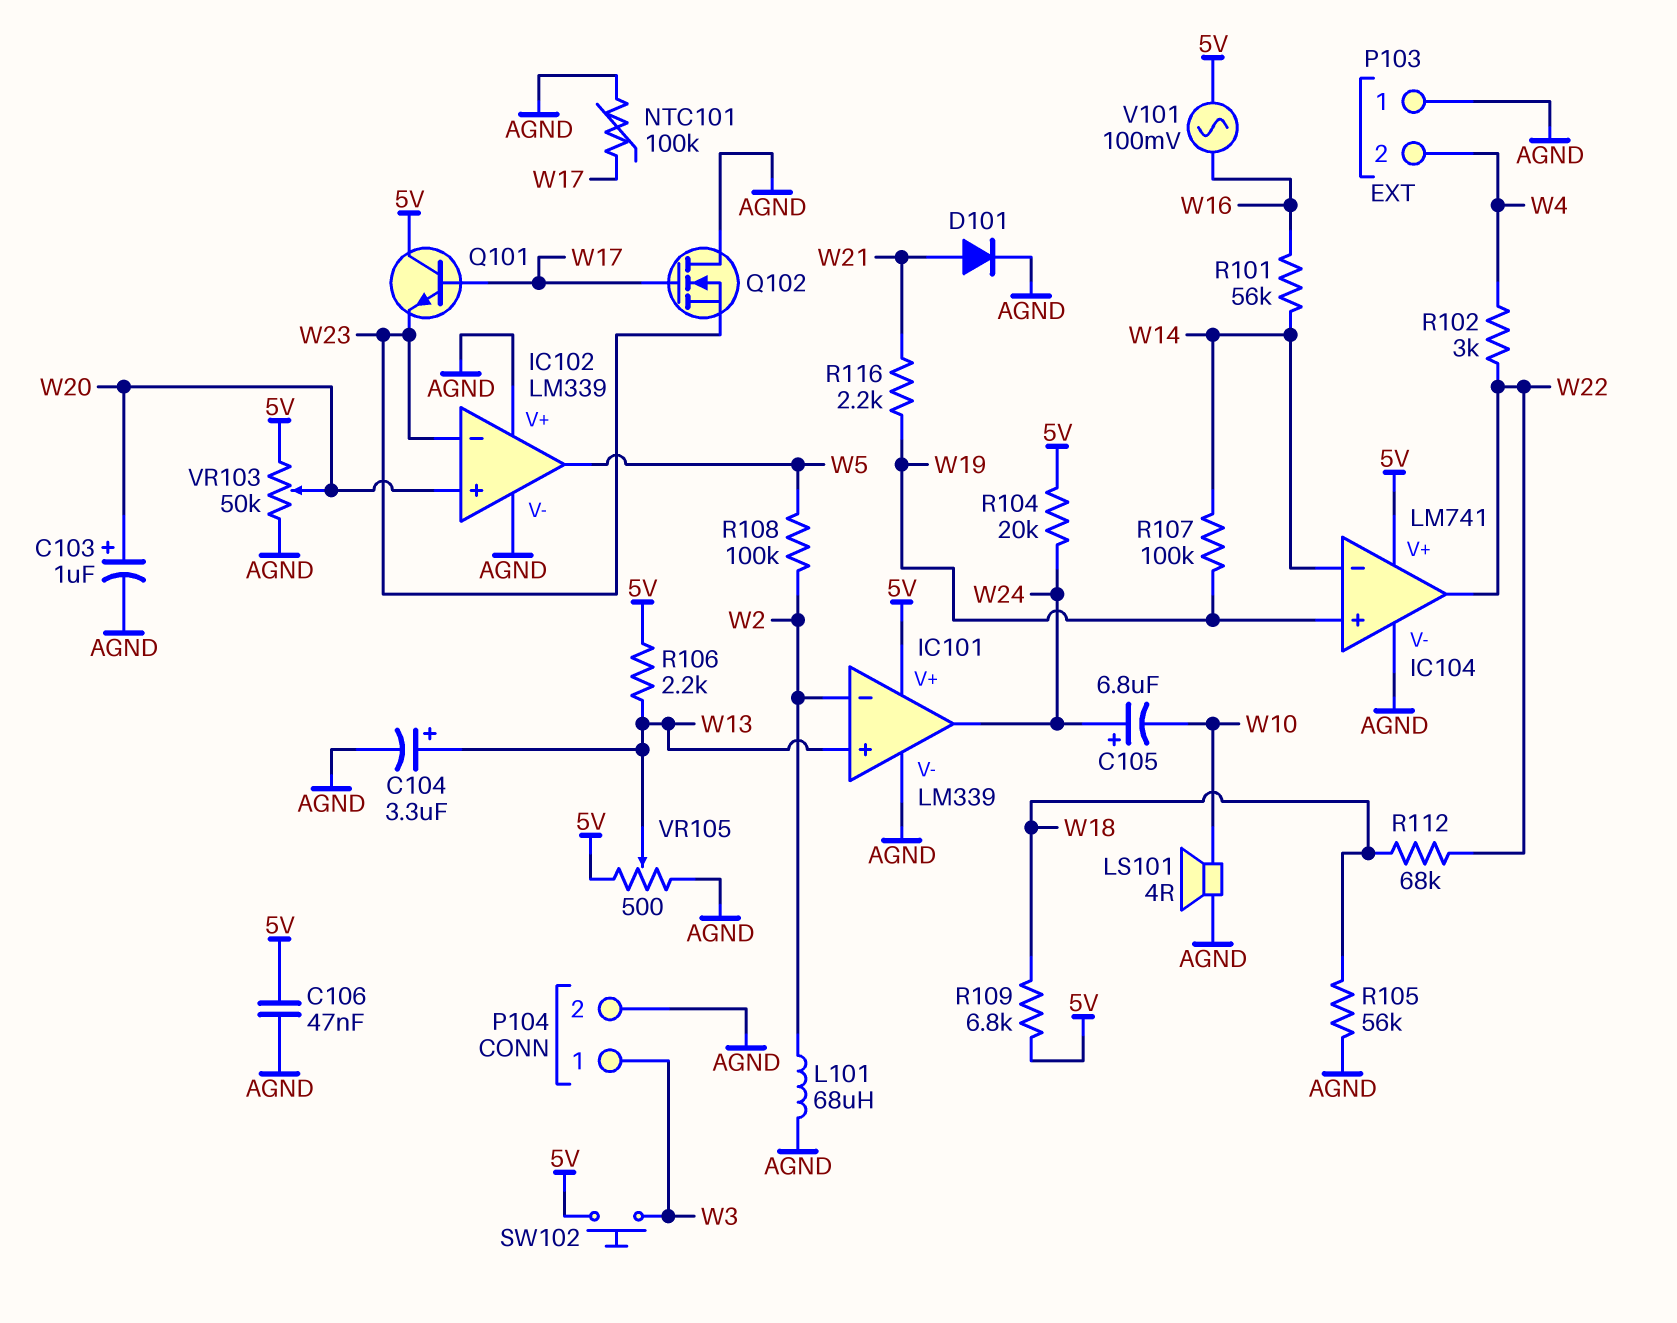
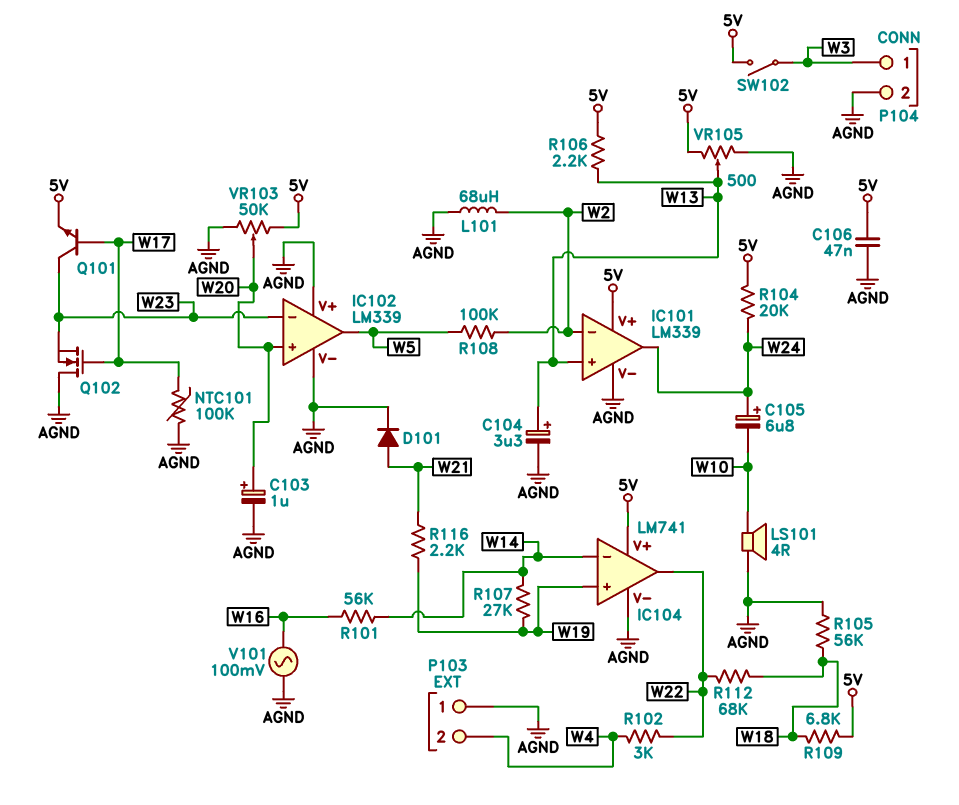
Q101: NPN (B W17, C 5V, E W23) -> NPN (B W17, C W23, E 5V)
R107: 100k (W14, W19) -> 27k (W14, W19)
SW102: button (5V, W3) -> switch (5V, W3)
V101: AC 100mV (5V, W16) -> AC 100mV (AGND, W16)

